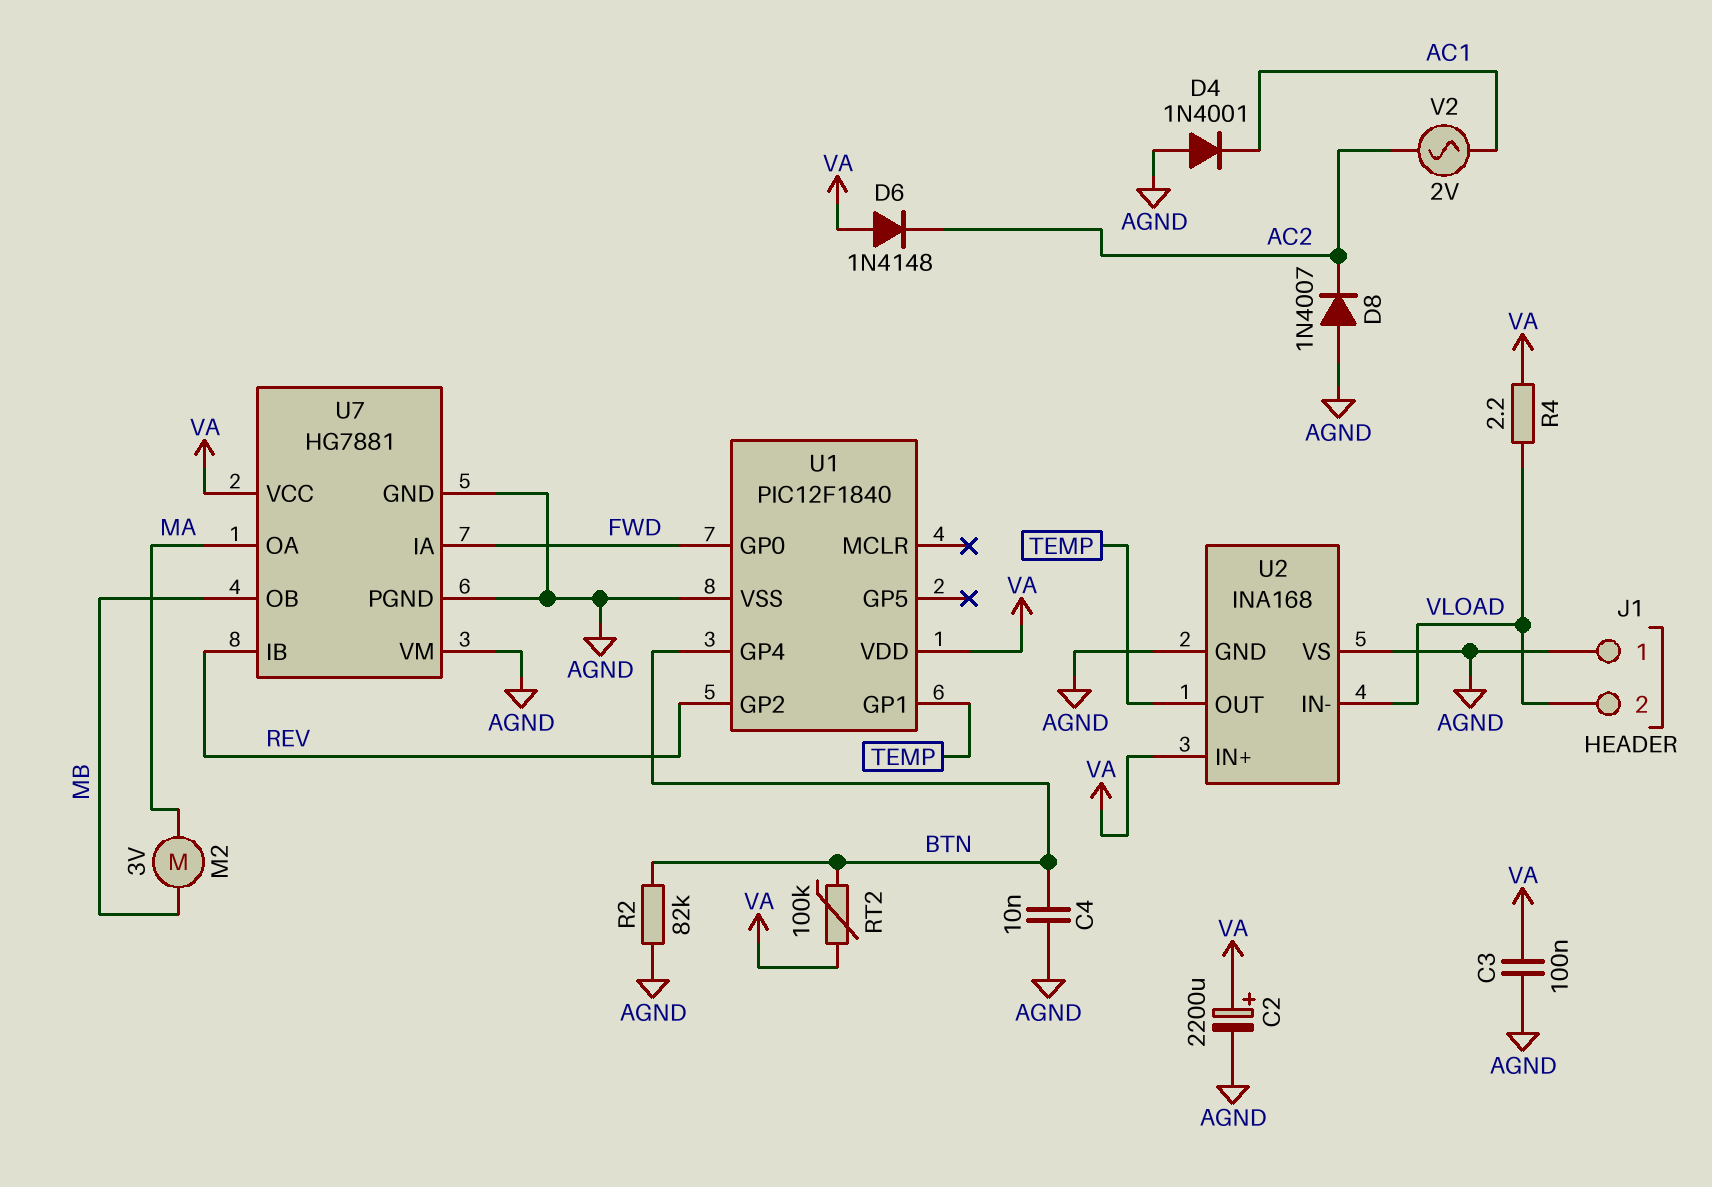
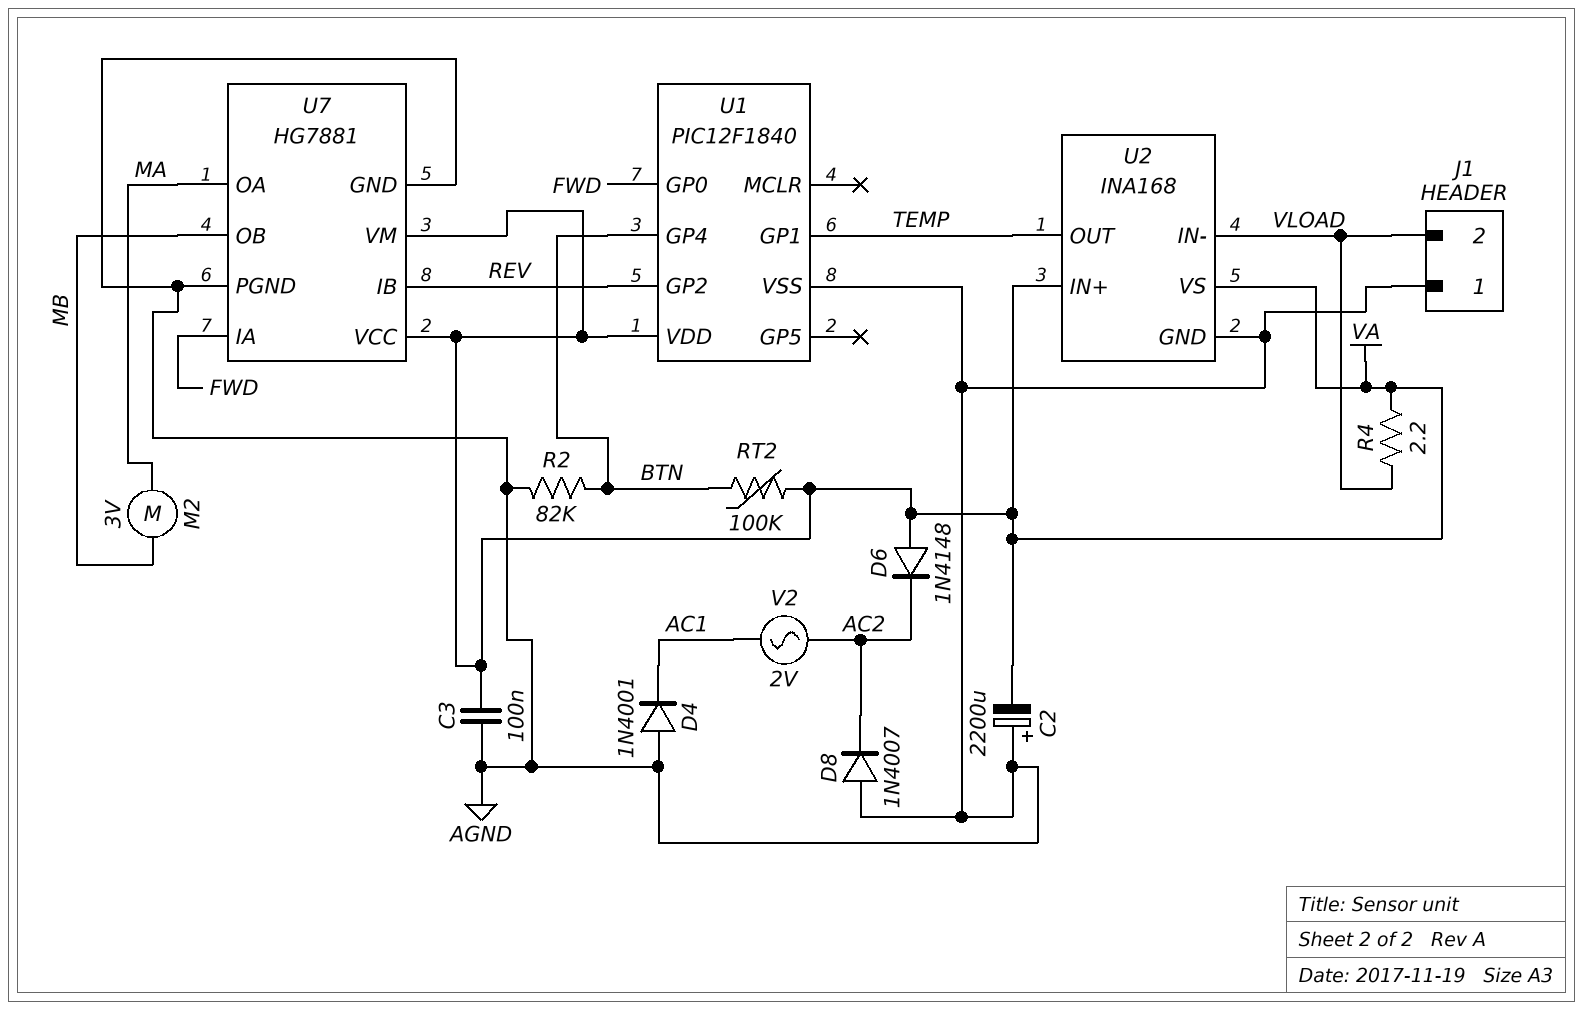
C2: 2200uF (plus VA, minus AGND) -> 2200uF (plus AGND, minus VA)
C4: 10nF (AGND, BTN) -> none
U2 pin VS: AGND -> VA
U7 pin VM: AGND -> VA

